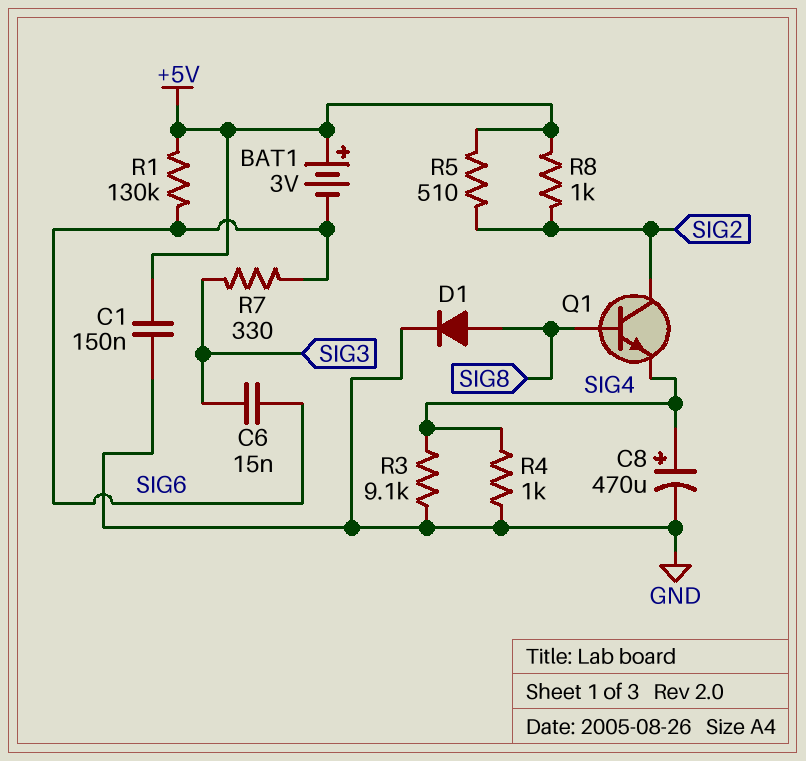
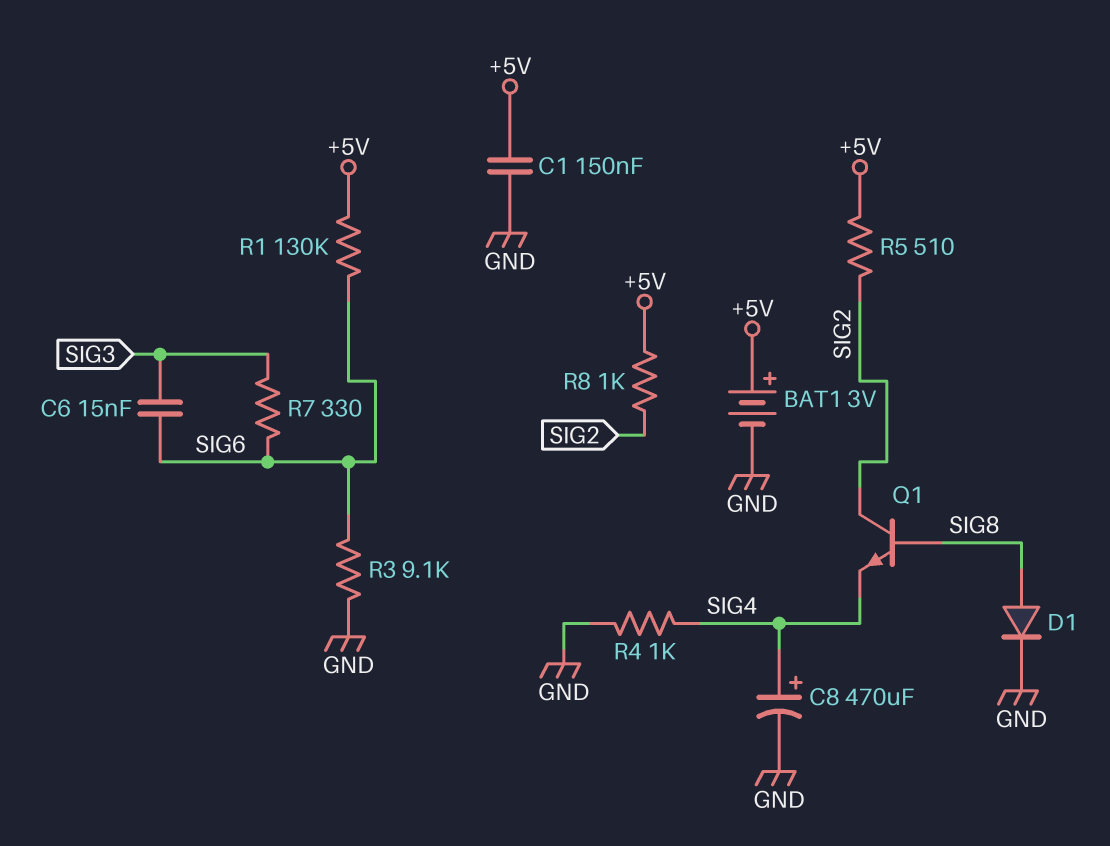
BAT1: 3V (plus +5V, minus SIG6) -> 3V (plus +5V, minus GND)
R3: 9.1k (GND, SIG4) -> 9.1k (GND, SIG6)

